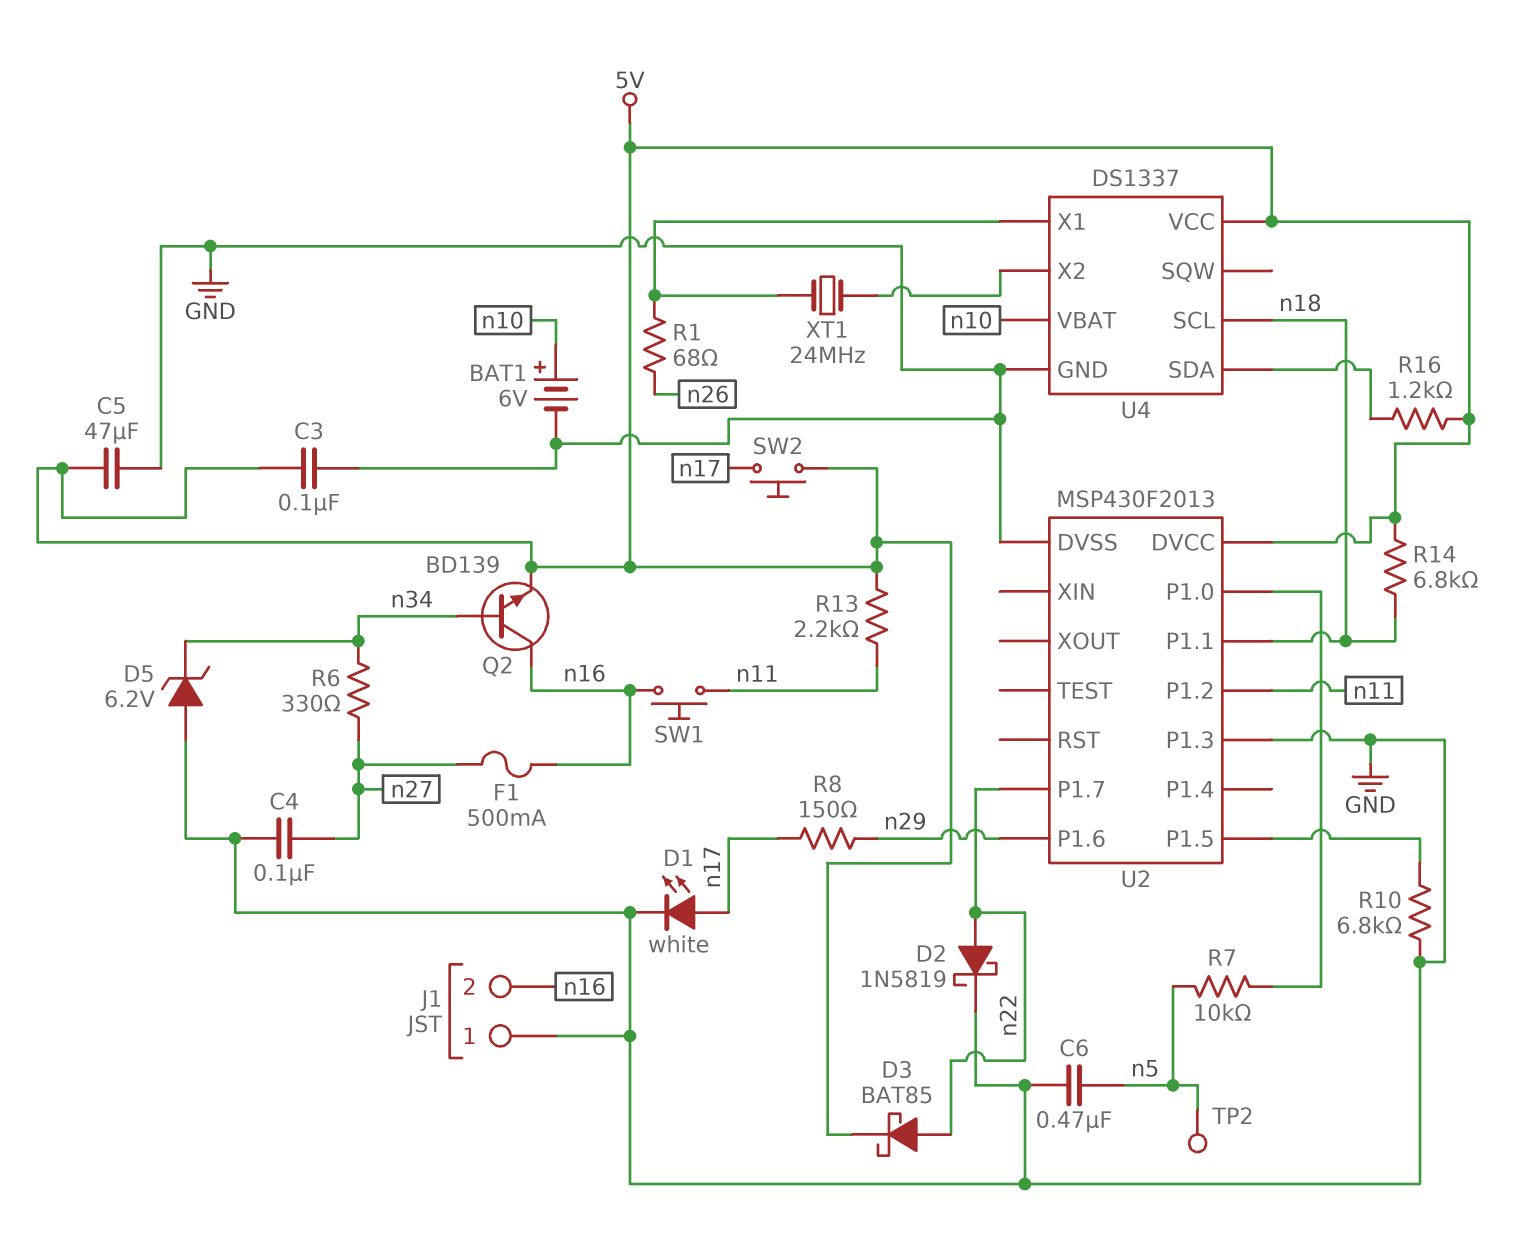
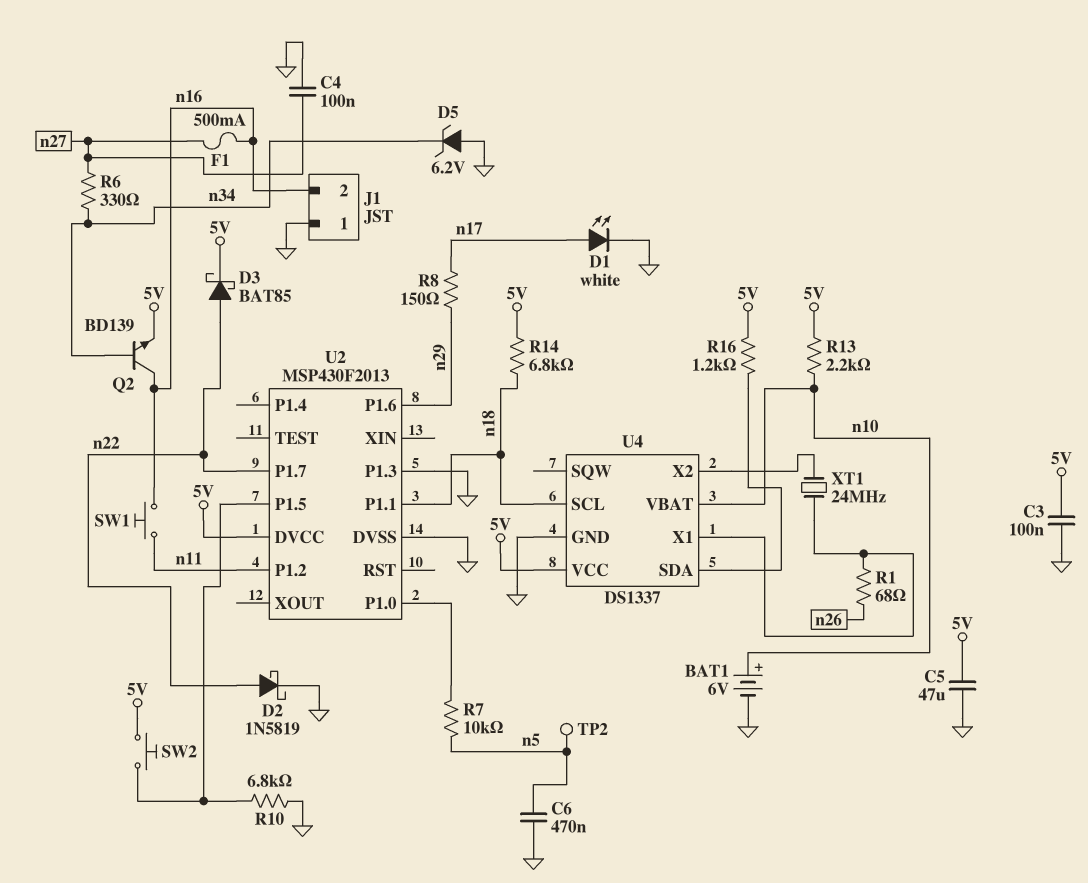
R13: 2.2k (5V, n11) -> 2.2k (5V, n10)
SW2: button (5V, n17) -> button (5V, U2/P1.5)

